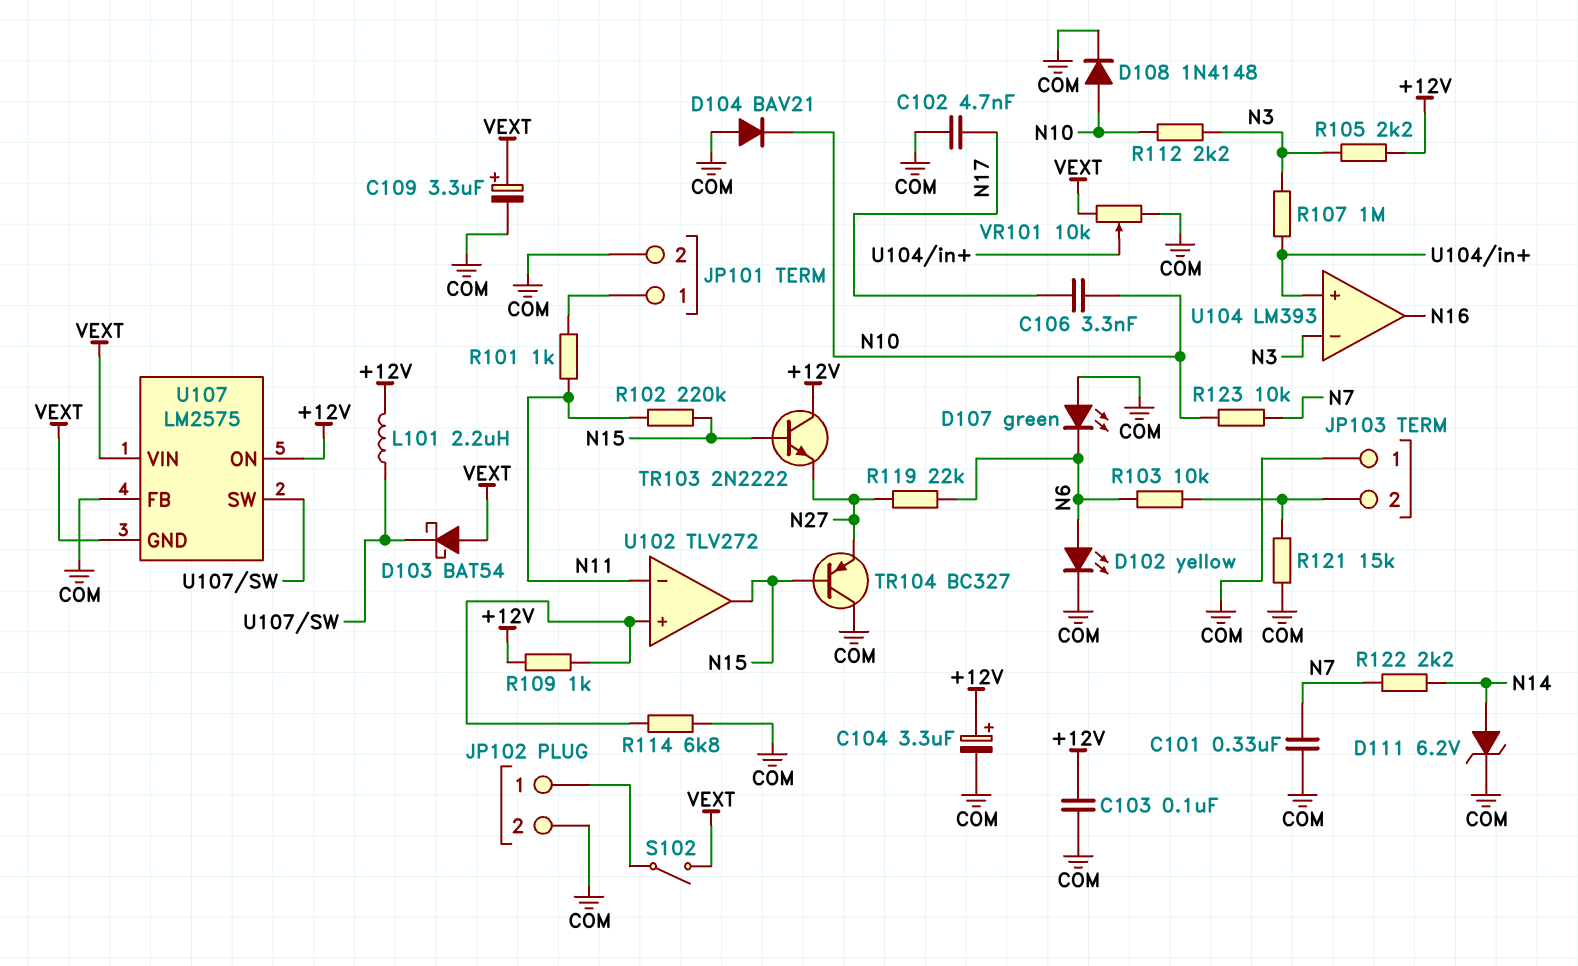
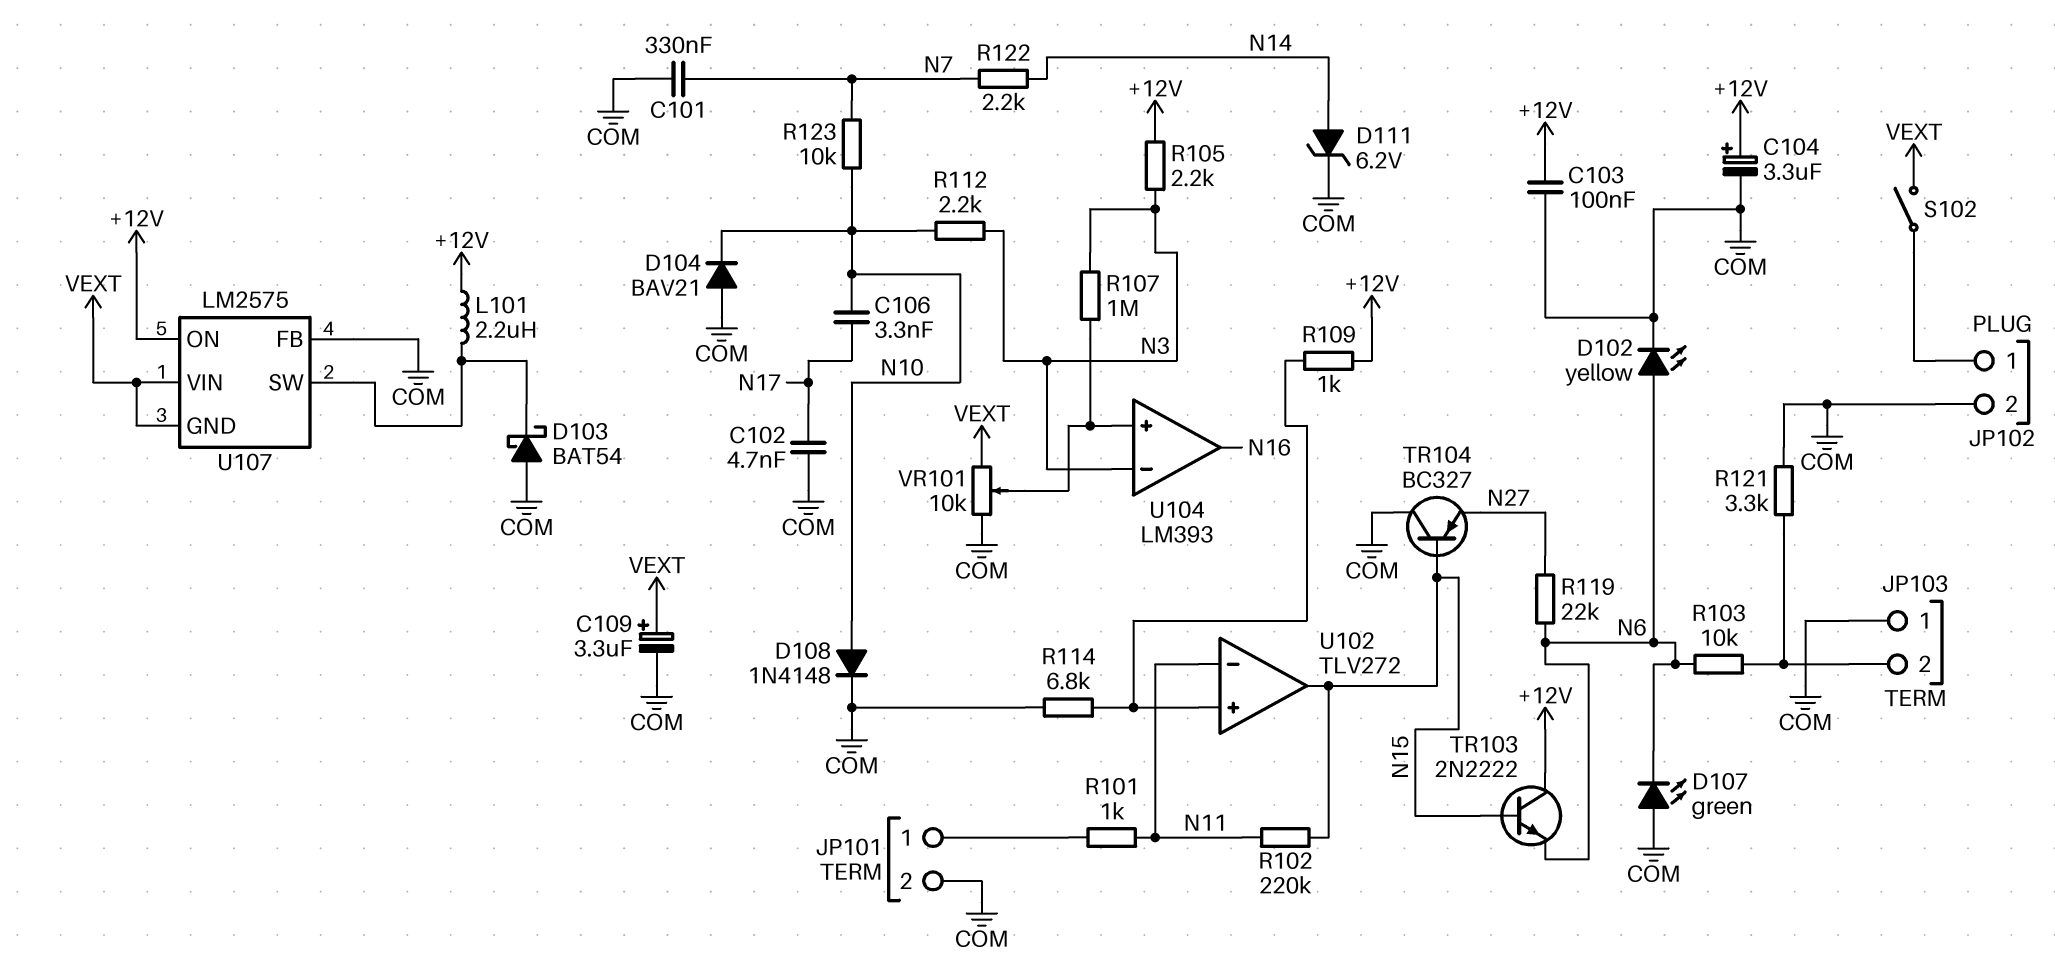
D103: schottky BAT54 (A VEXT, K U107/SW) -> schottky BAT54 (A COM, K U107/SW)
R121: 15k (COM, JP103/2) -> 3.3k (COM, JP103/2)
TR103: NPN 2N2222 (B N15, C +12V, E N27) -> NPN 2N2222 (B N15, C +12V, E N6)

